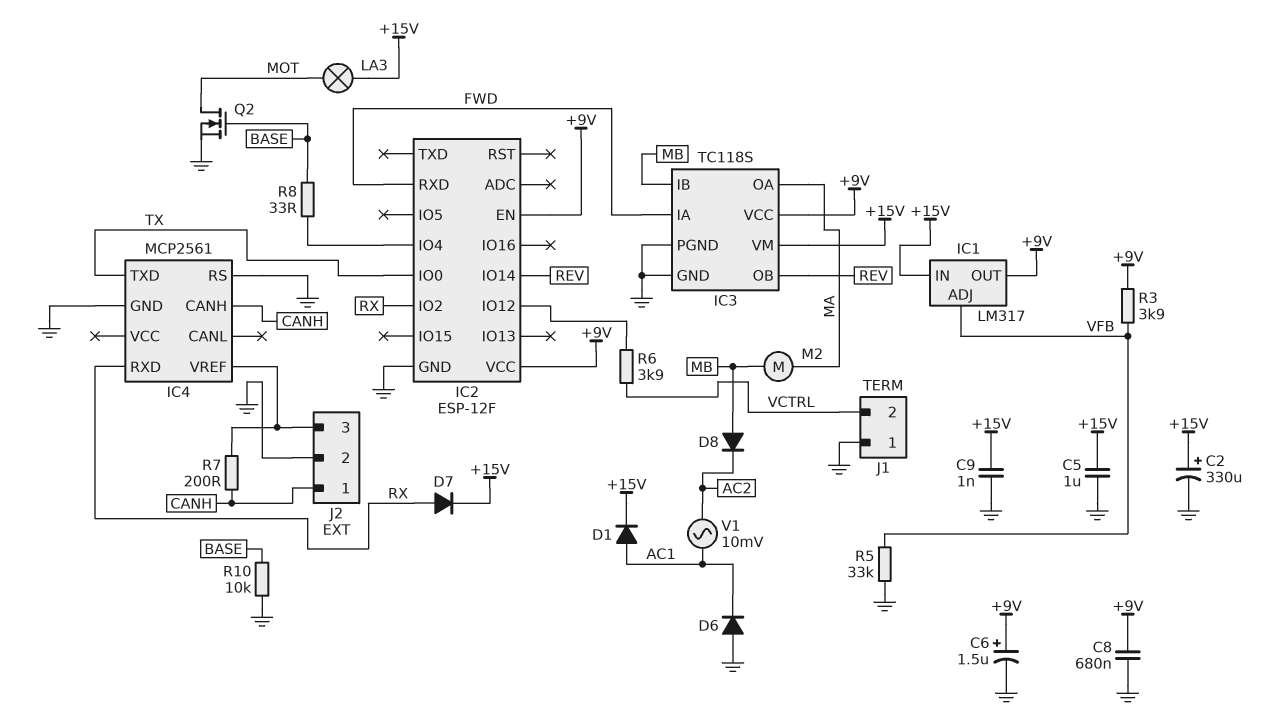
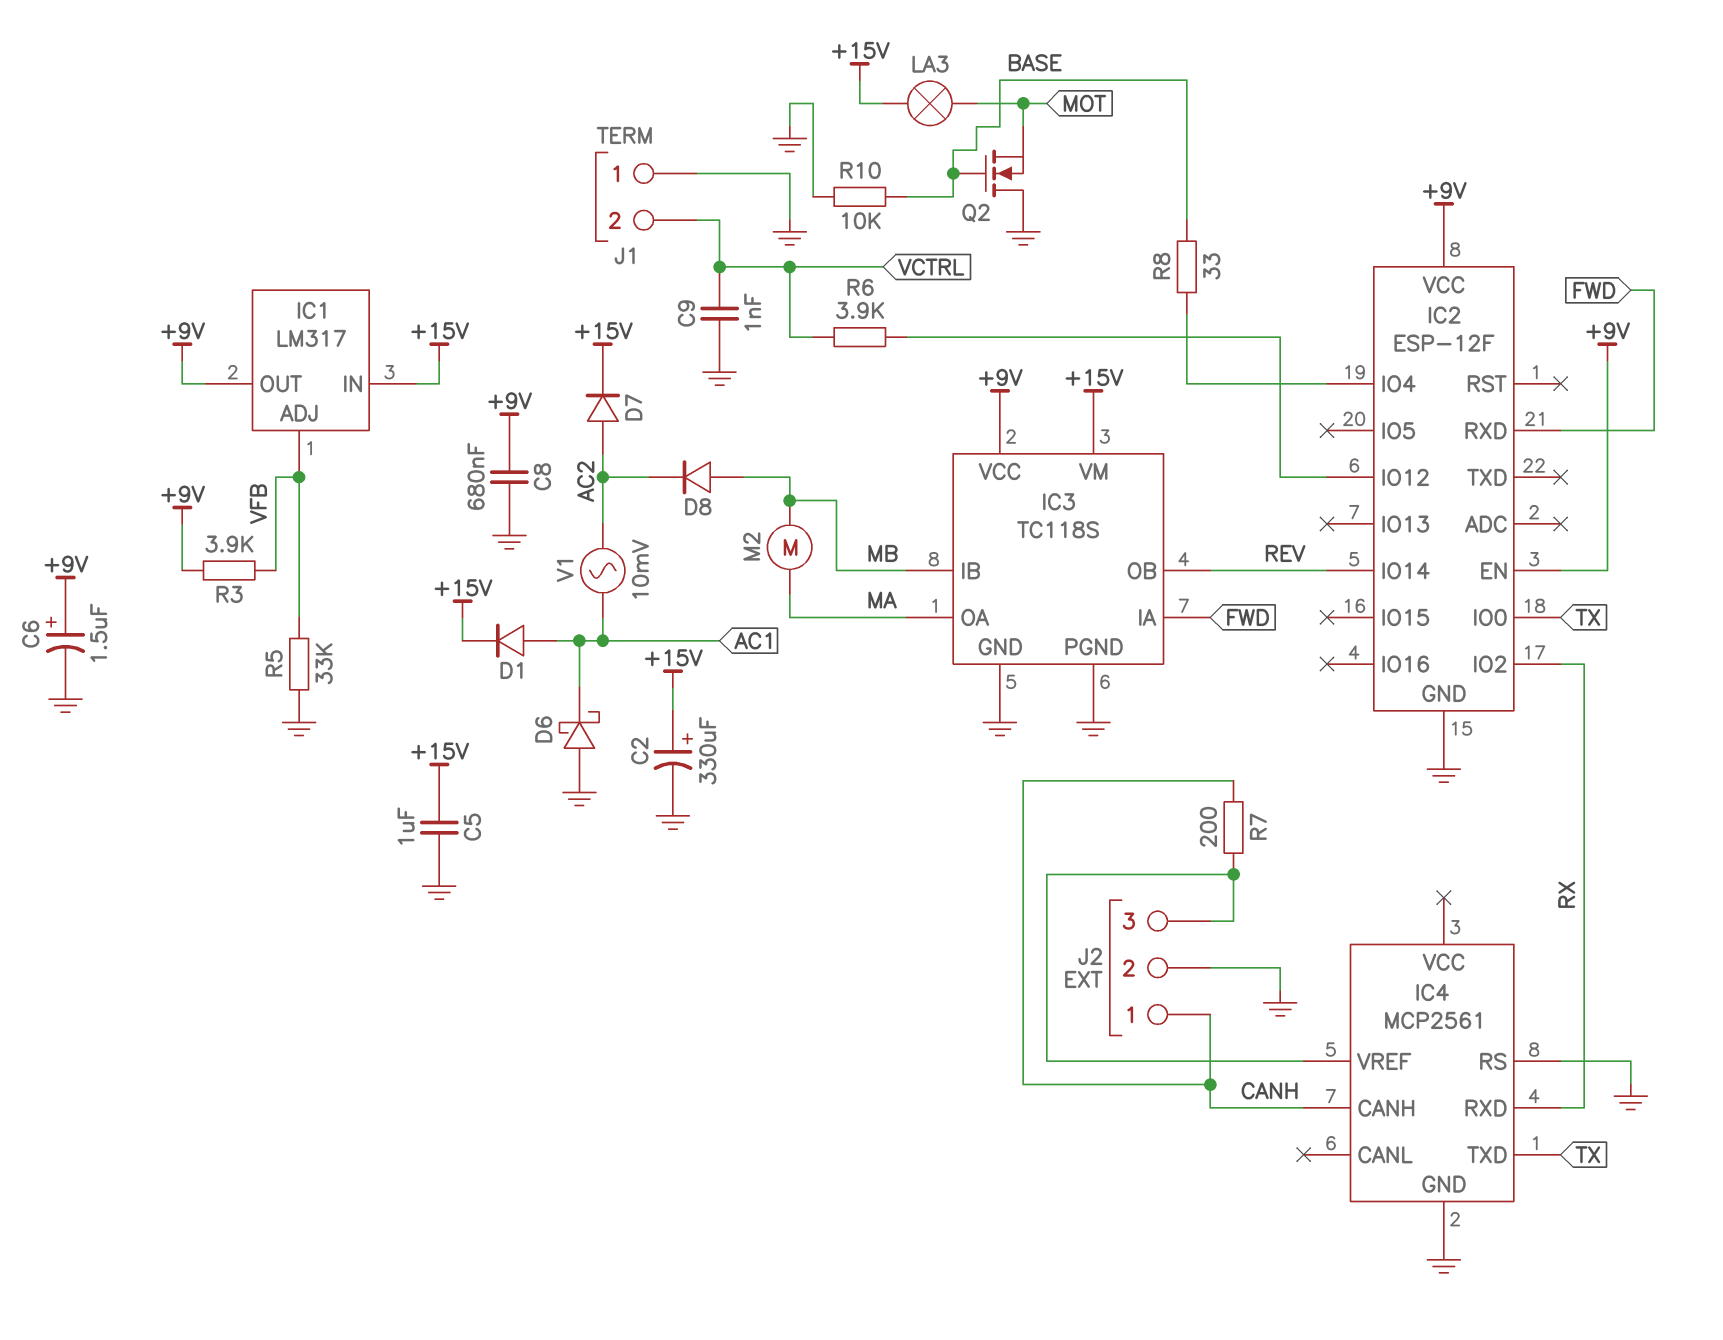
C9: 1nF (+15V, GND) -> 1nF (GND, VCTRL)
D6: diode (A GND, K AC1) -> schottky (A GND, K AC1)
D7: diode (A RX, K +15V) -> diode (A AC2, K +15V)
Q2: NMOS (G BASE, D MOT, S GND) -> NMOS (G BASE, D GND, S MOT)

